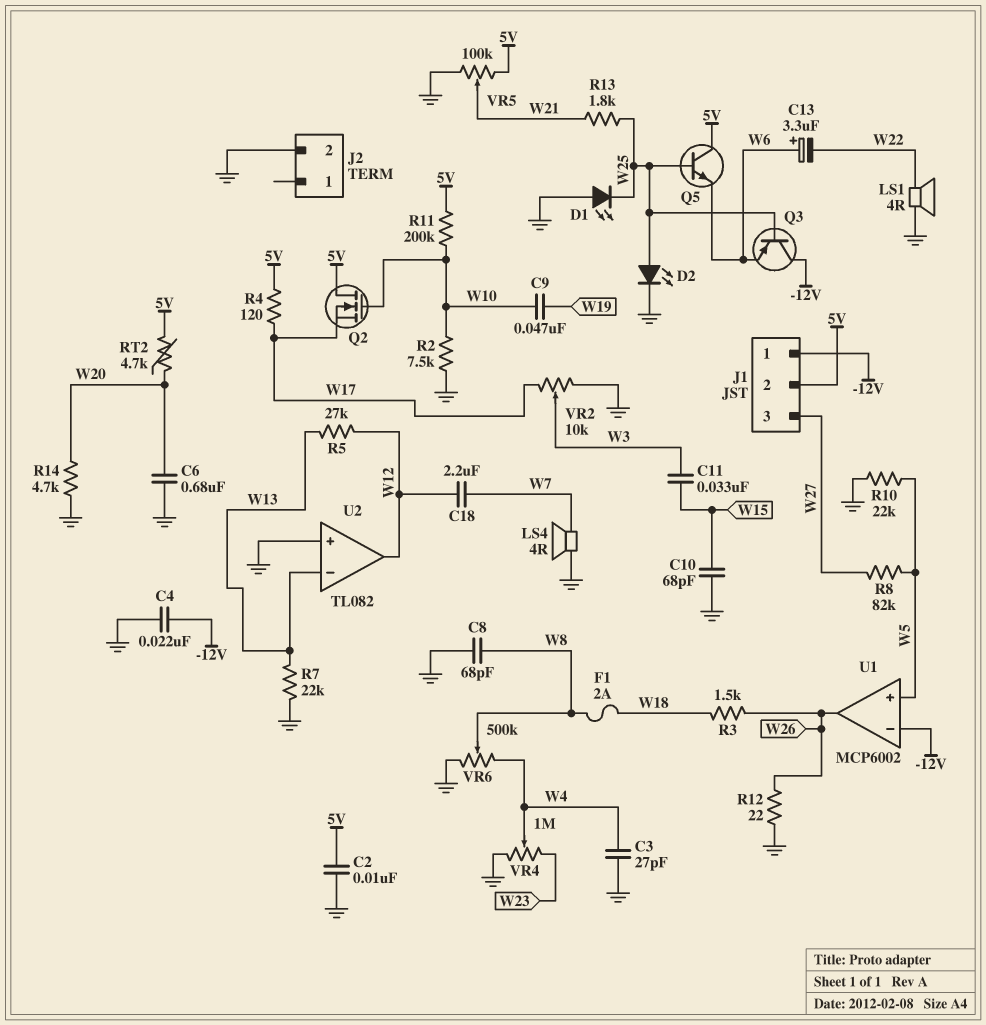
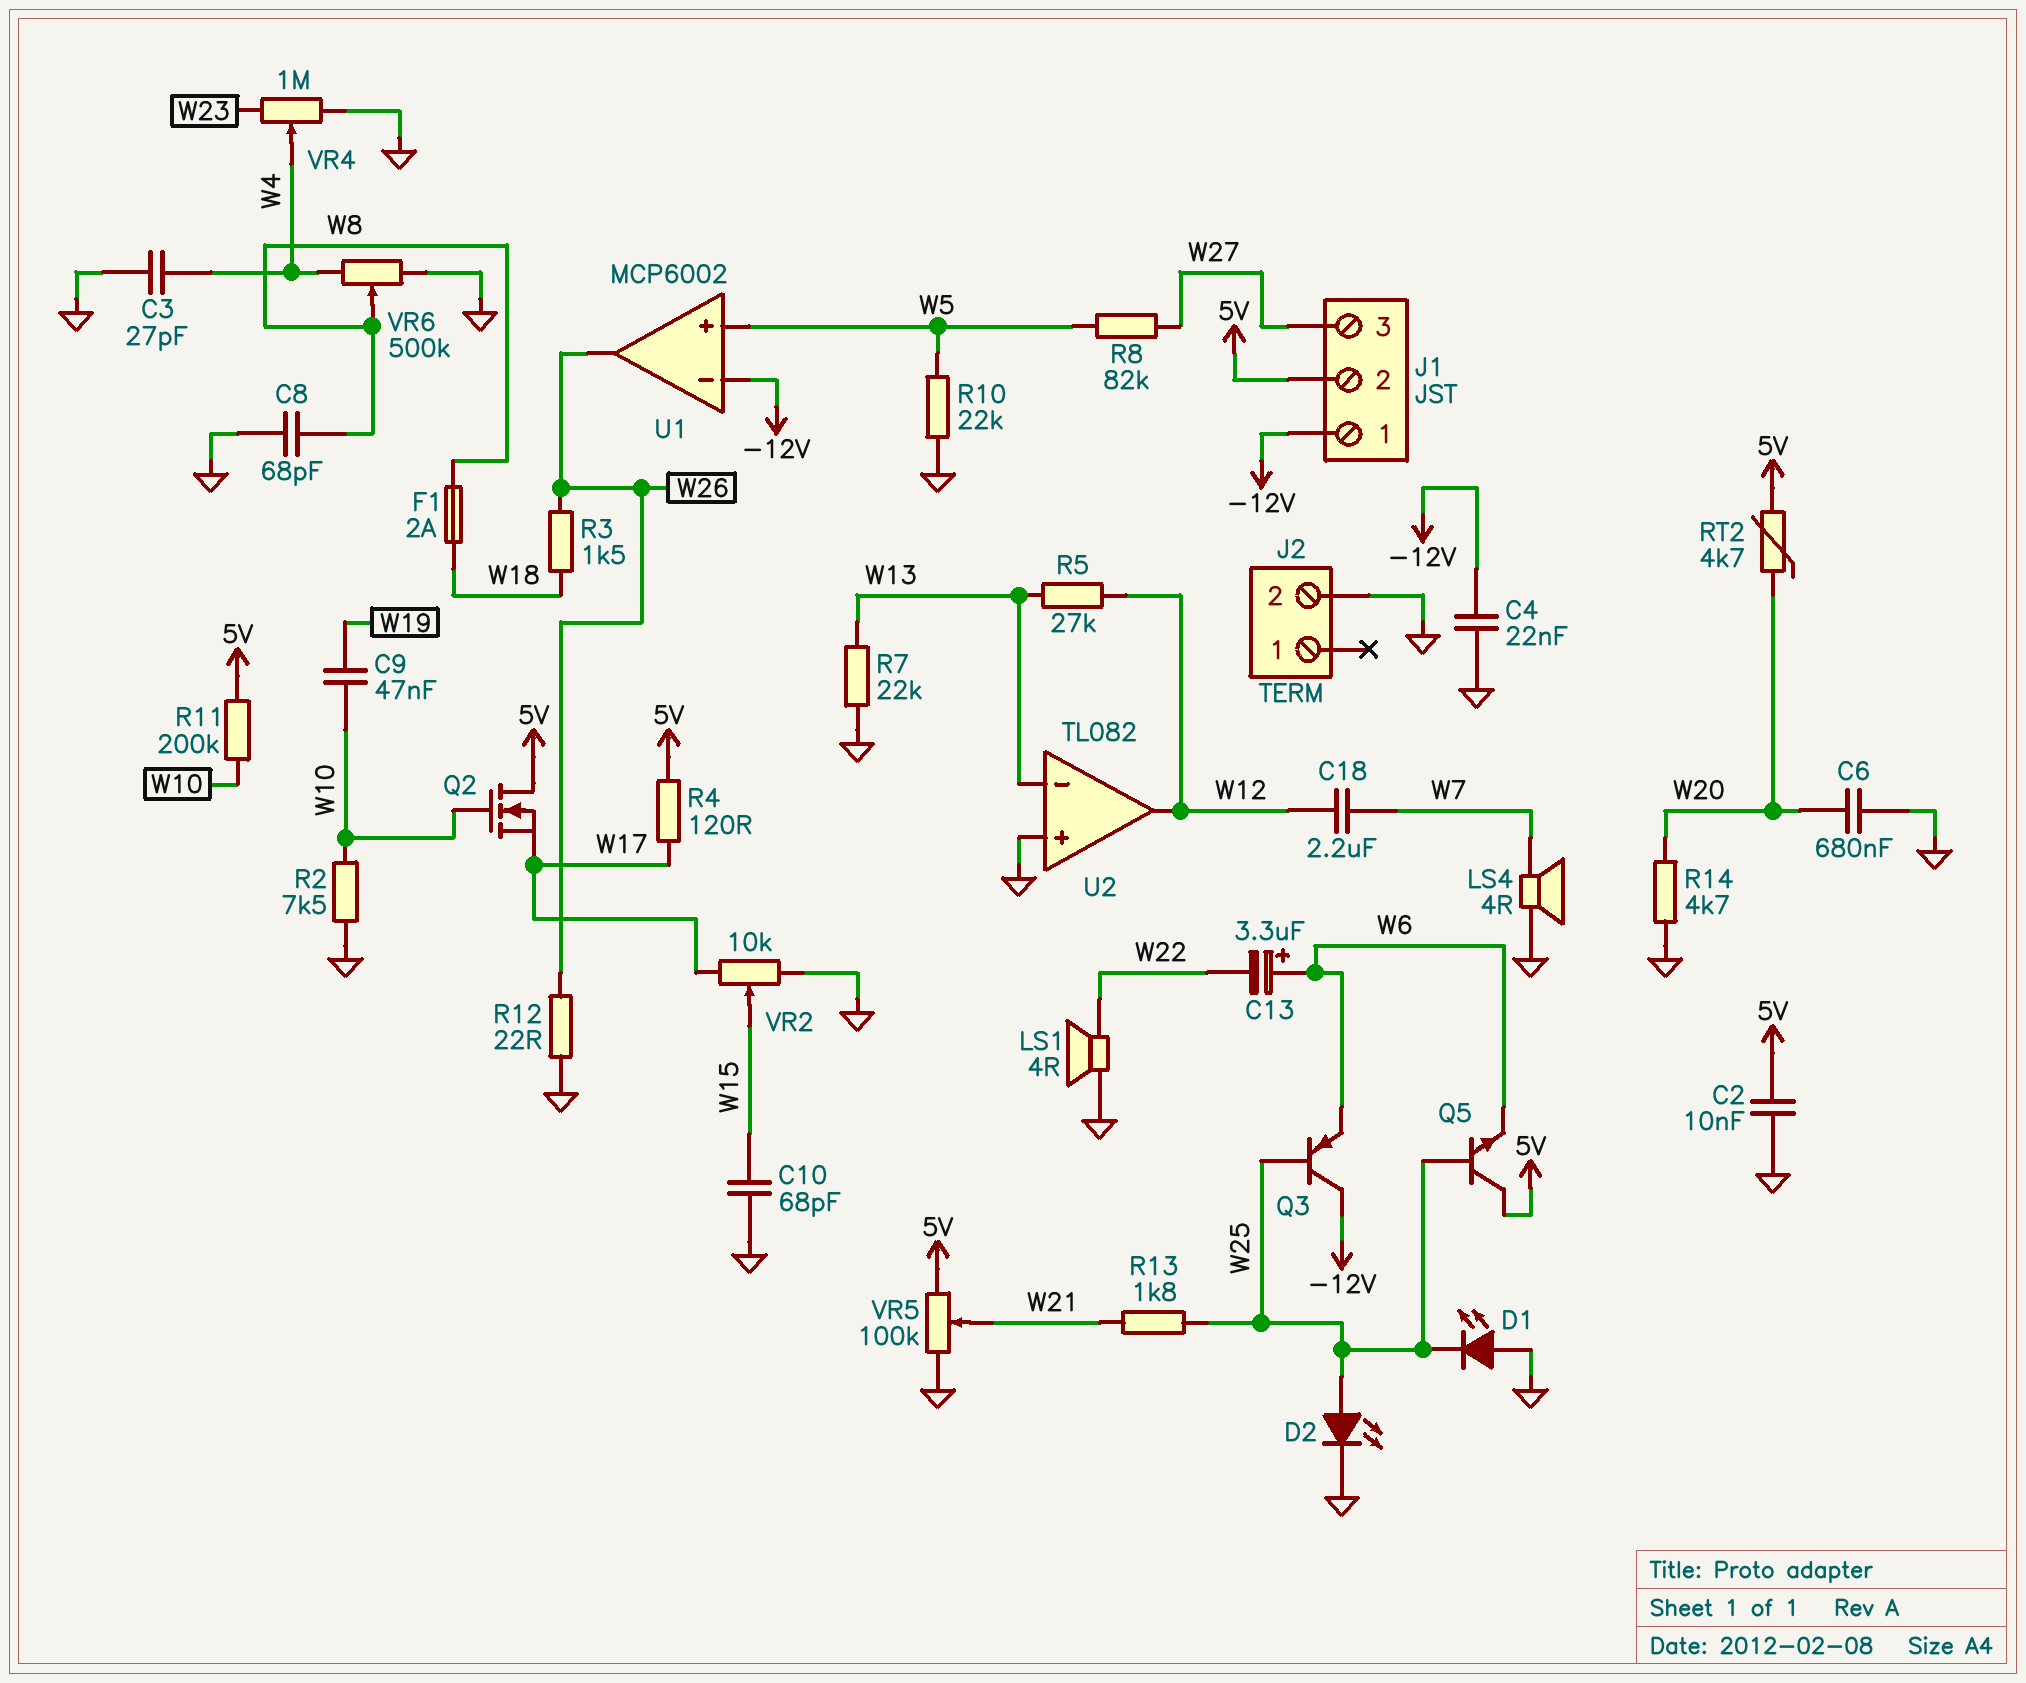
C11: 33nF (W3, W15) -> none
VR2: 10k (GND, W17, wiper W3) -> 10k (GND, W17, wiper W15)

